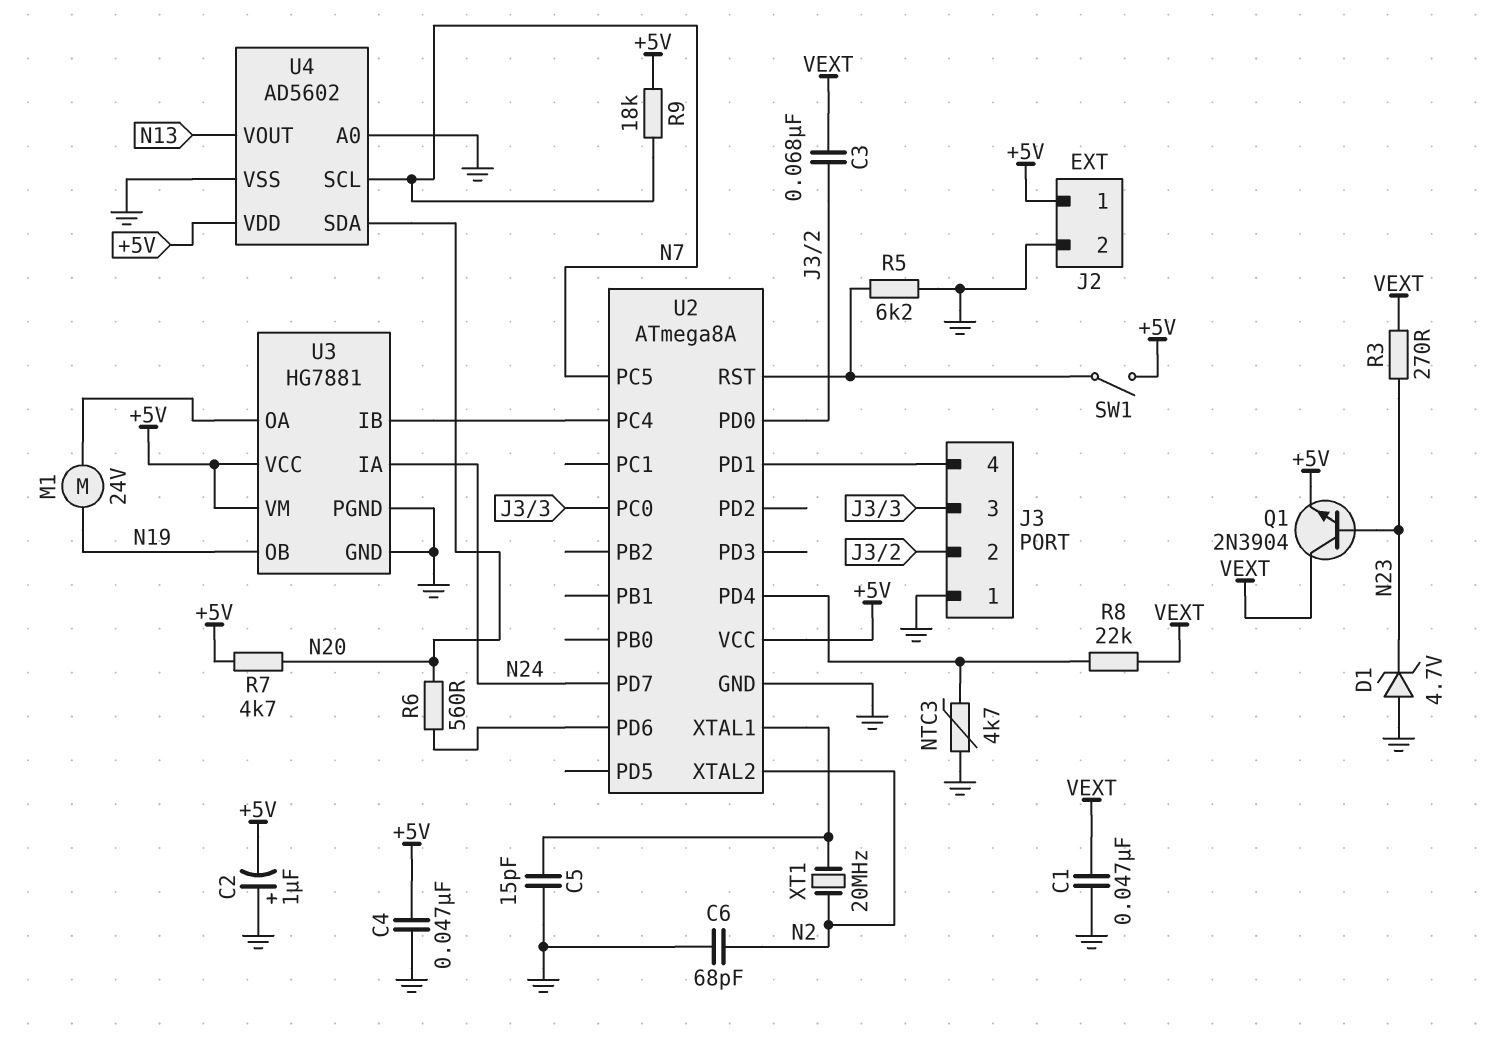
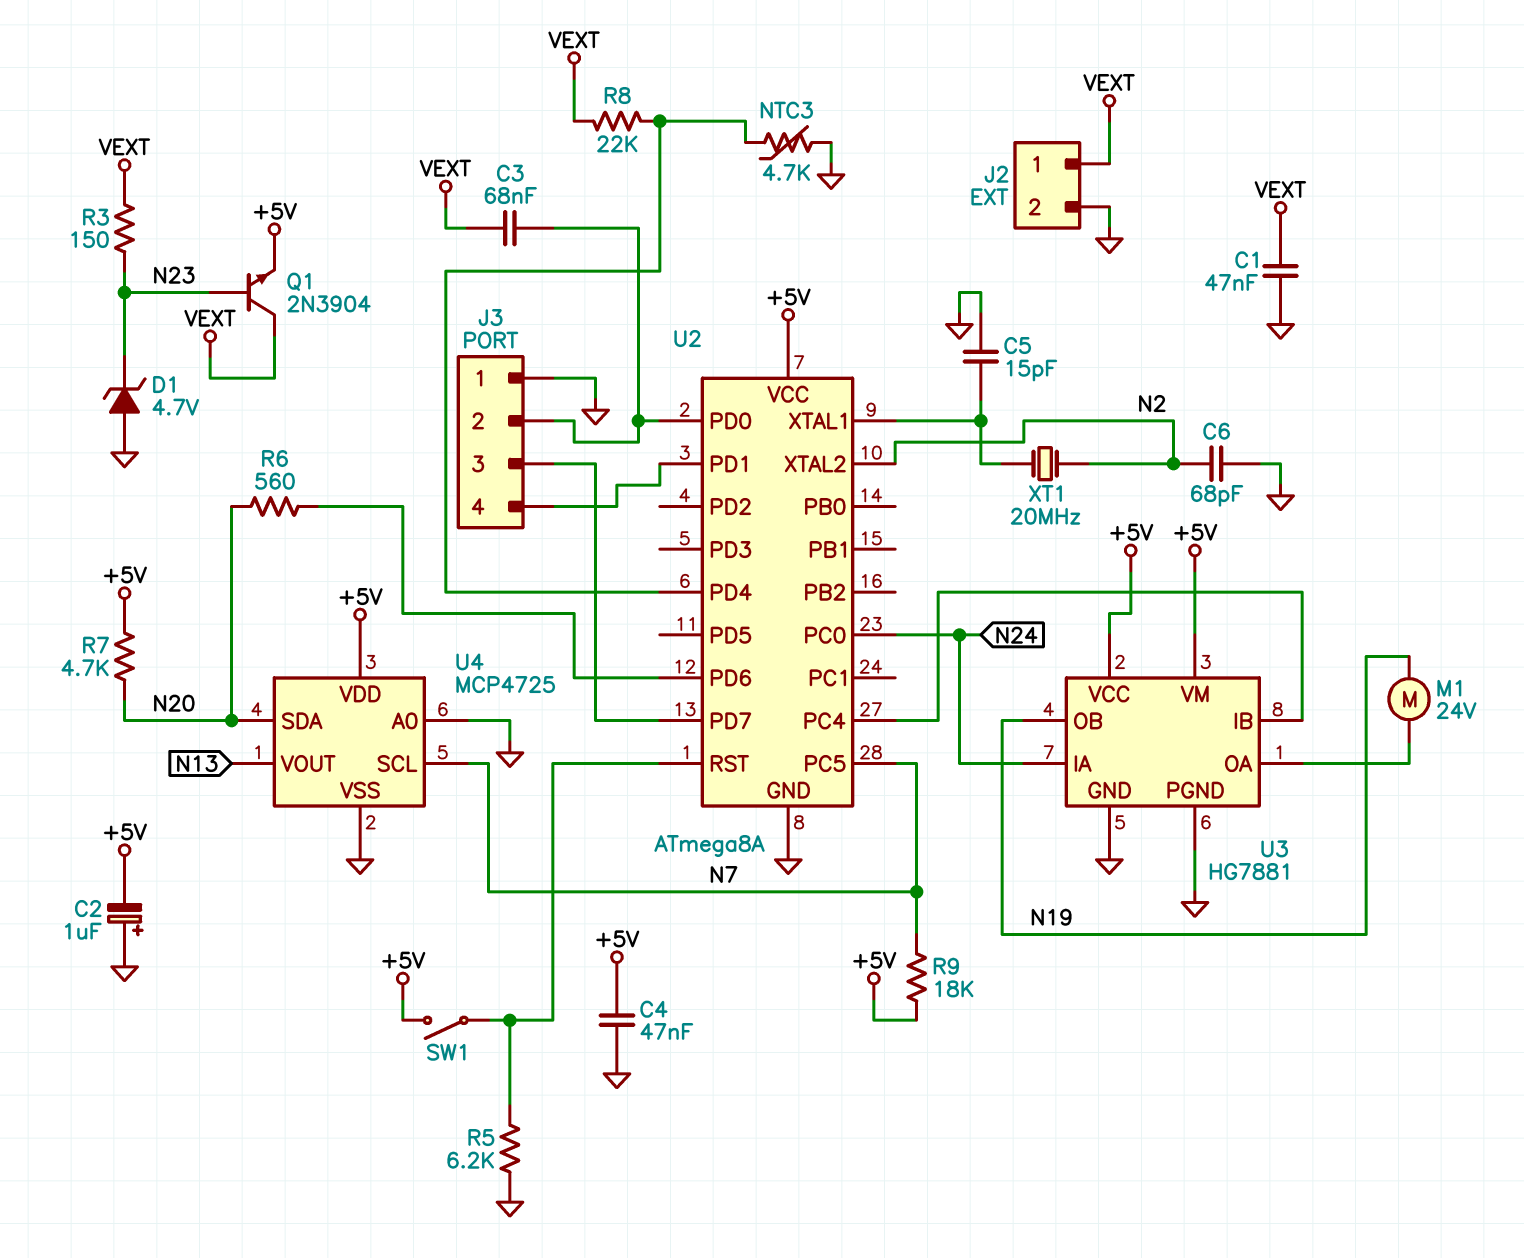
J2 pin 1: +5V -> VEXT
R3: 270 (N23, VEXT) -> 150 (N23, VEXT)
U2 pin PC0: J3/3 -> N24
U2 pin PD7: N24 -> J3/3
U4: AD5602 -> MCP4725

